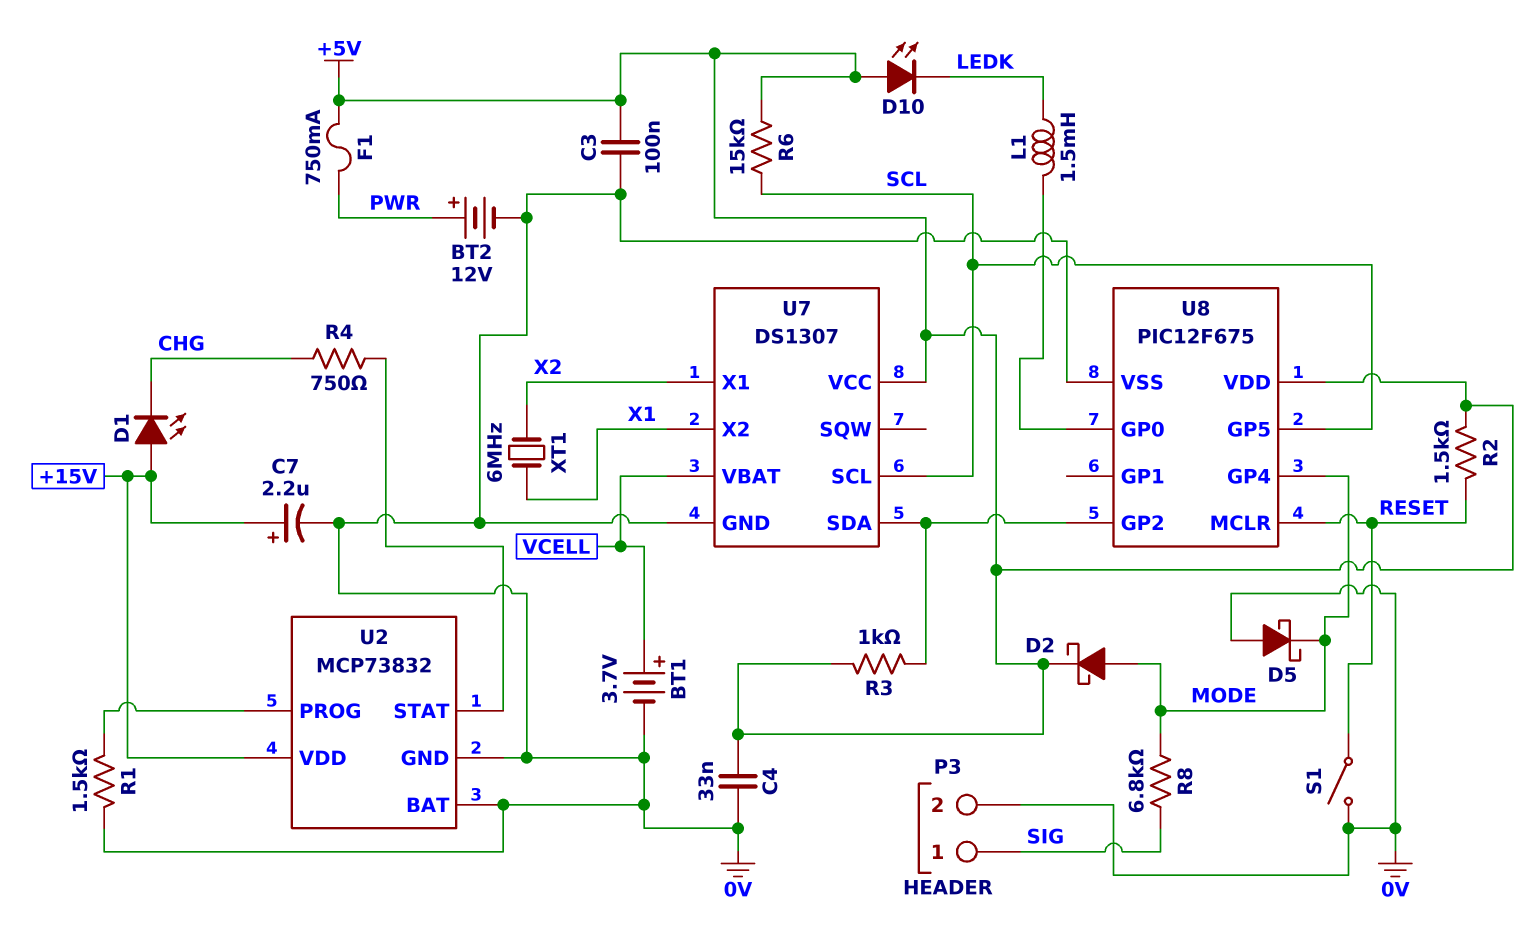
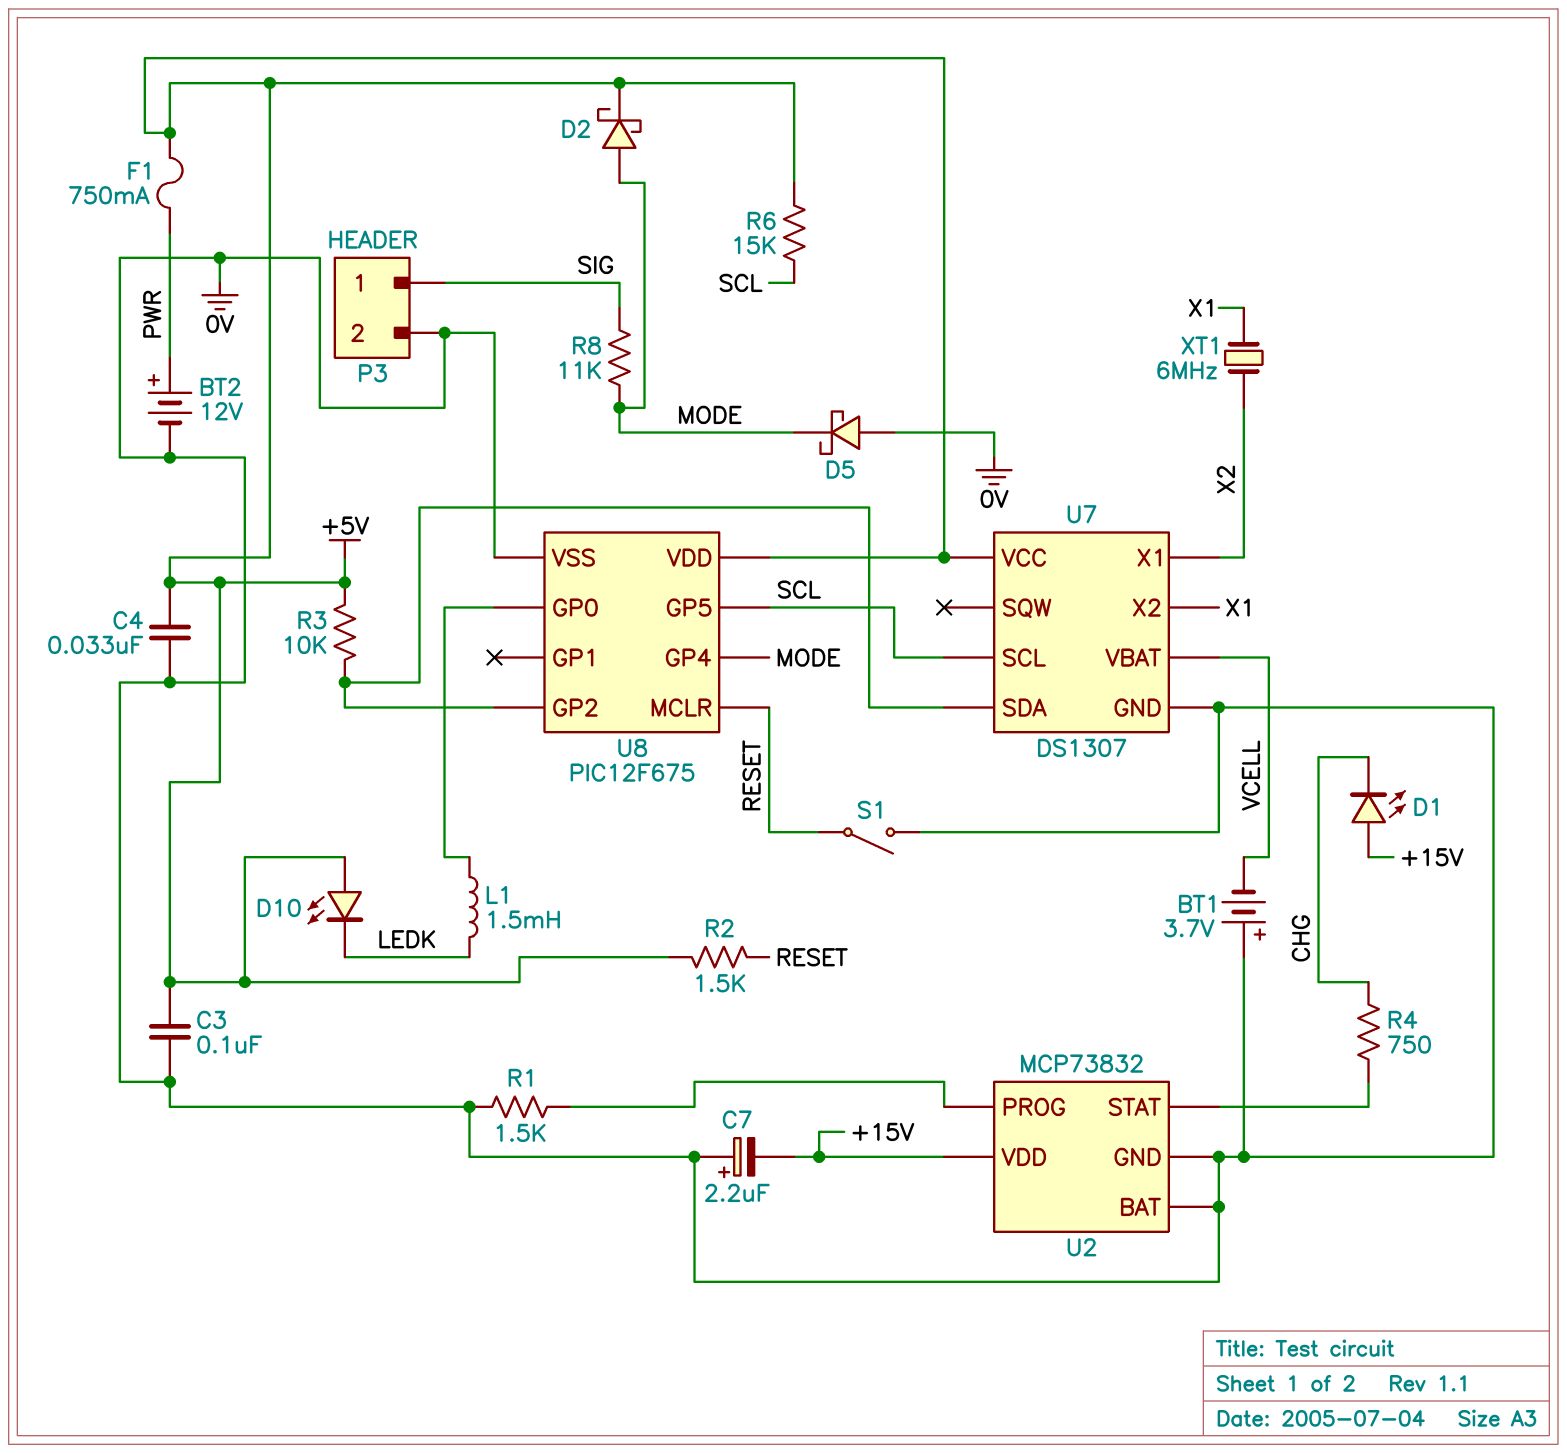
BT1: 3.7V (plus VCELL, minus 0V) -> 3.7V (plus 0V, minus VCELL)
C7: 2.2uF (plus +15V, minus 0V) -> 2.2uF (plus 0V, minus +15V)
R3: 1k (+5V, U7/SDA) -> 10k (+5V, U7/SDA)
R8: 6.8k (MODE, SIG) -> 11k (MODE, SIG)

